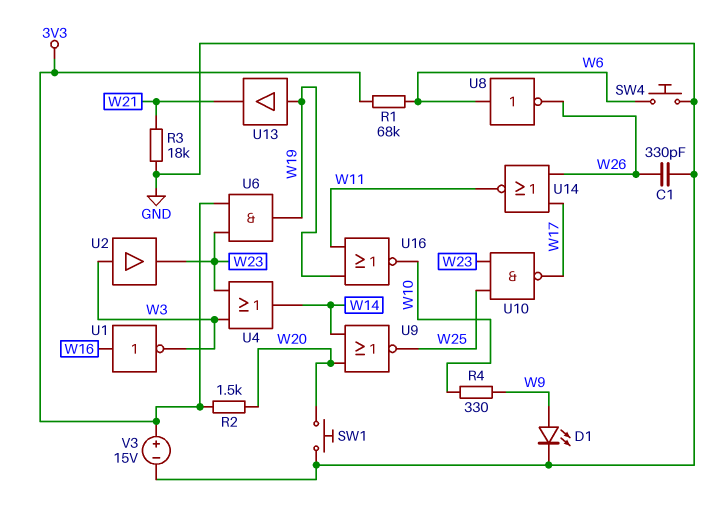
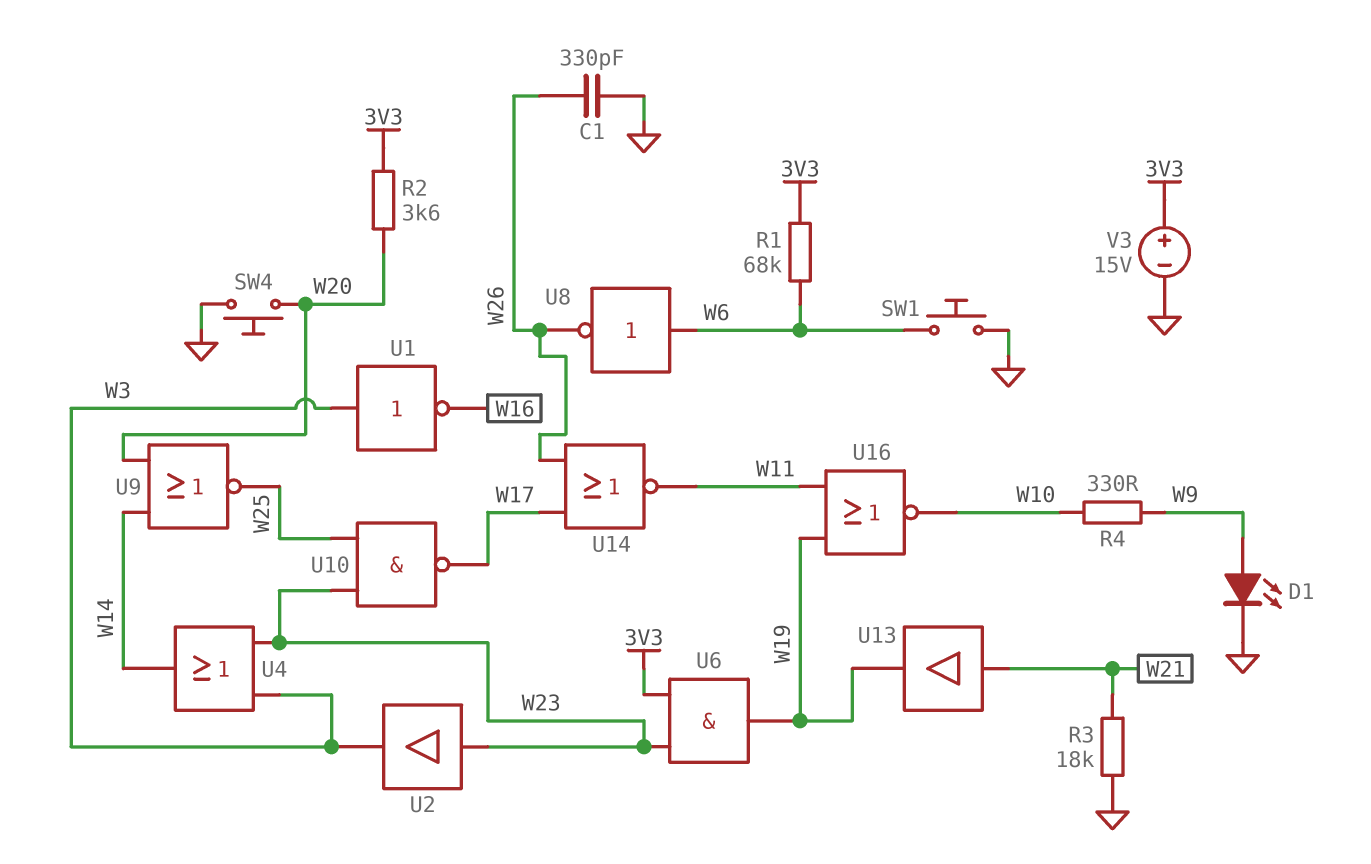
R2: 1.5k (3V3, W20) -> 3.6k (3V3, W20)
SW1: button (GND, W20) -> button (GND, W6)
SW4: button (GND, W6) -> button (GND, W20)
U1: NOT (in W16, out W3) -> NOT (in W3, out W16)
U2: buffer (in W3, out W23) -> buffer (in W23, out W3)
U13: buffer (in W19, out W21) -> buffer (in W21, out W19)

